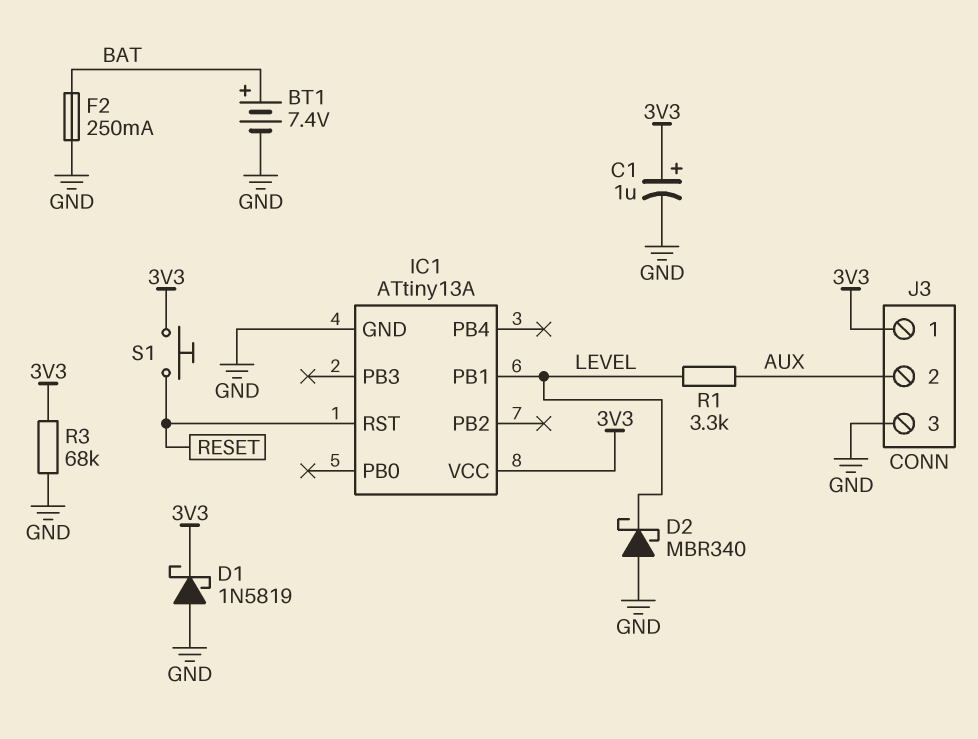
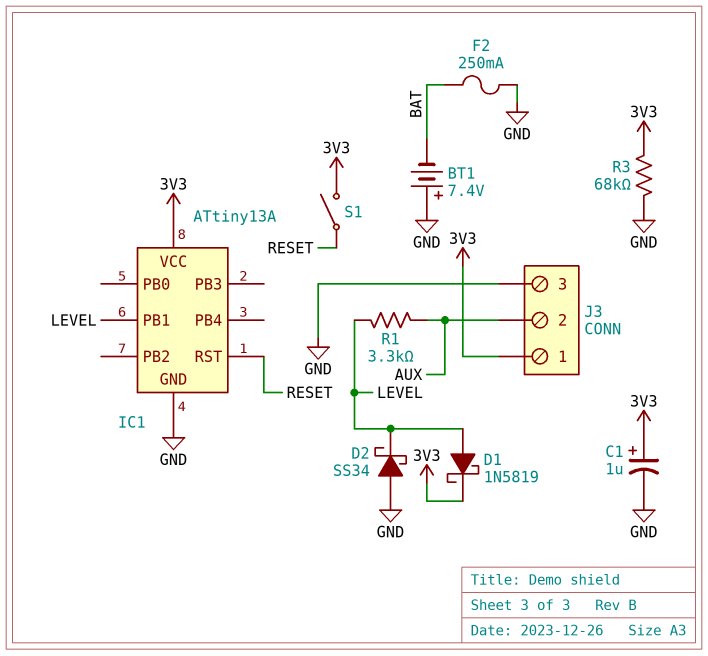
BT1: 7.4V (plus BAT, minus GND) -> 7.4V (plus GND, minus BAT)
D1: schottky 1N5819 (A GND, K 3V3) -> schottky 1N5819 (A LEVEL, K 3V3)
D2: schottky MBR340 (A GND, K LEVEL) -> schottky SS34 (A GND, K LEVEL)
S1: button (3V3, RESET) -> switch (3V3, RESET)

